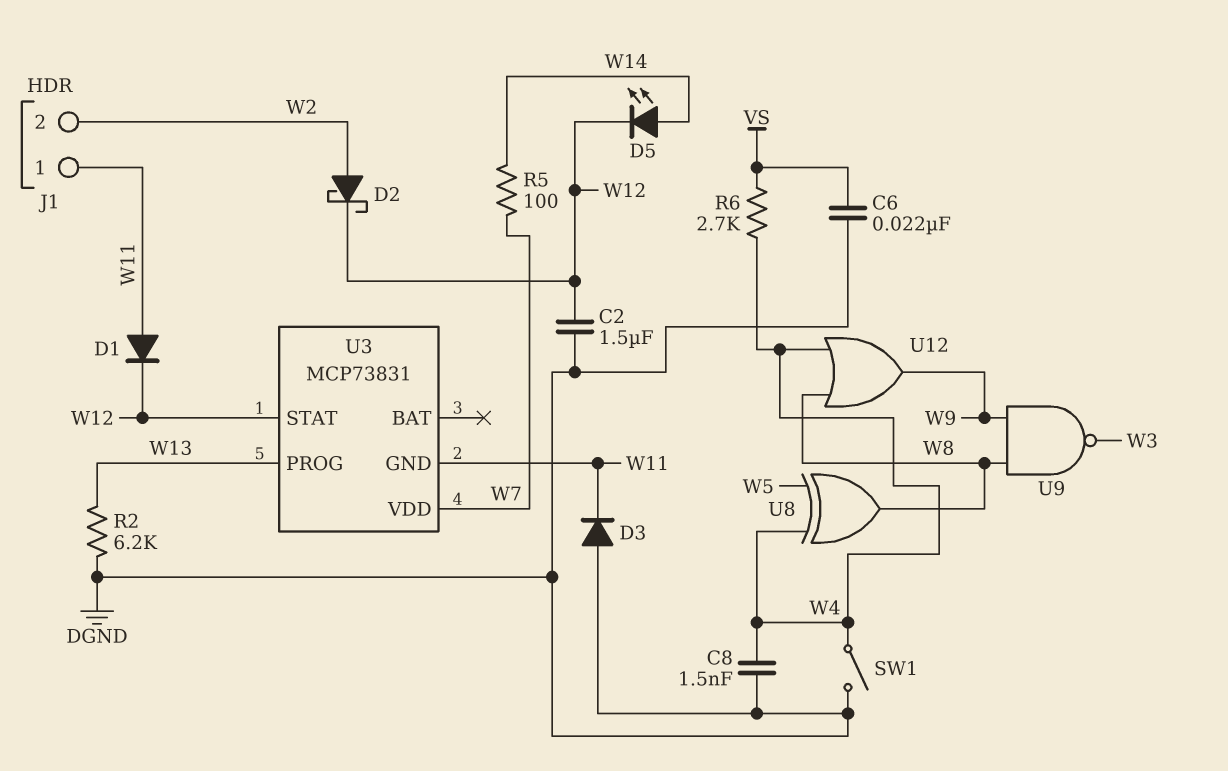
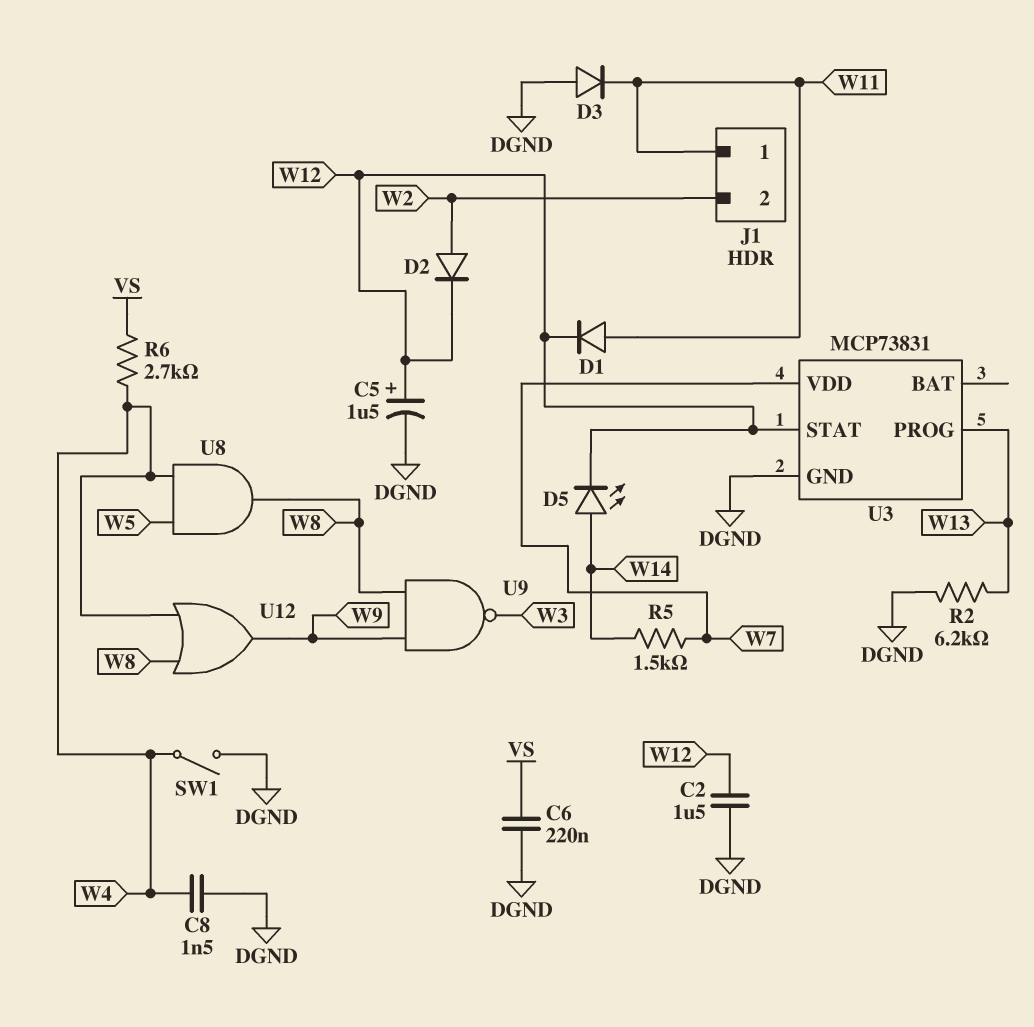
C5: none -> 1.5uF (plus W12, minus DGND)
C6: 22nF (DGND, VS) -> 220nF (DGND, VS)
D2: schottky (A W2, K W12) -> diode (A W2, K W12)
R5: 100 (W7, W14) -> 1.5k (W7, W14)
U3 pin GND: W11 -> DGND
U8: XOR (in W4, in W5, out W8) -> AND (in W4, in W5, out W8)

